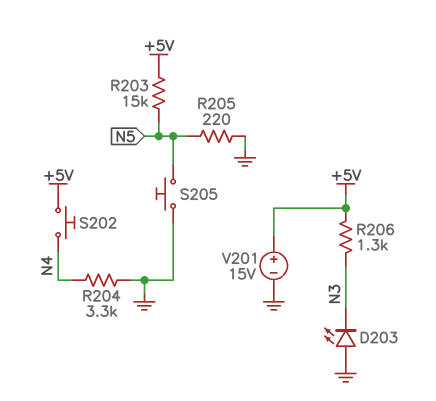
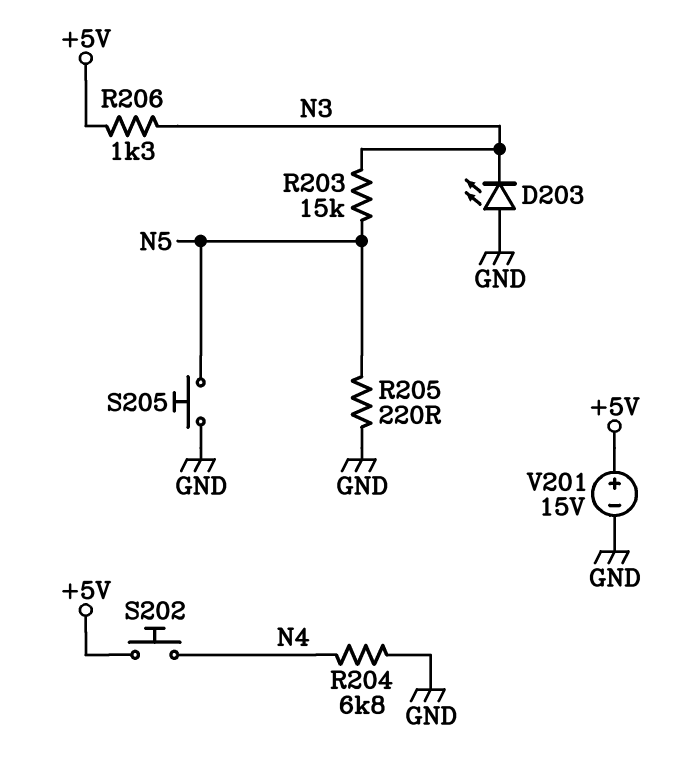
R203: 15k (+5V, N5) -> 15k (N3, N5)
R204: 3.3k (GND, N4) -> 6.8k (GND, N4)

